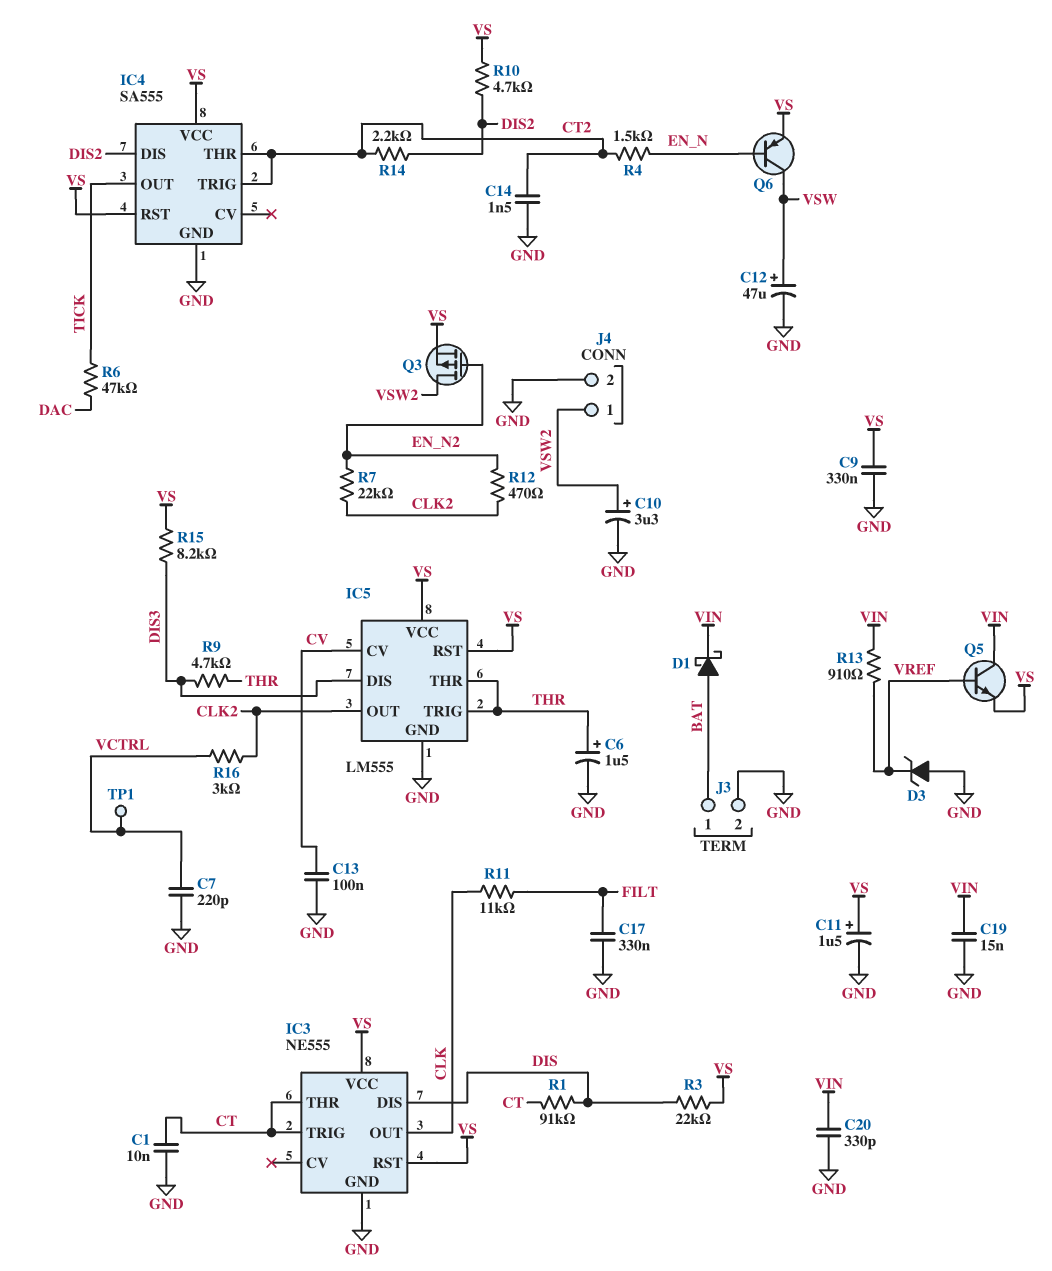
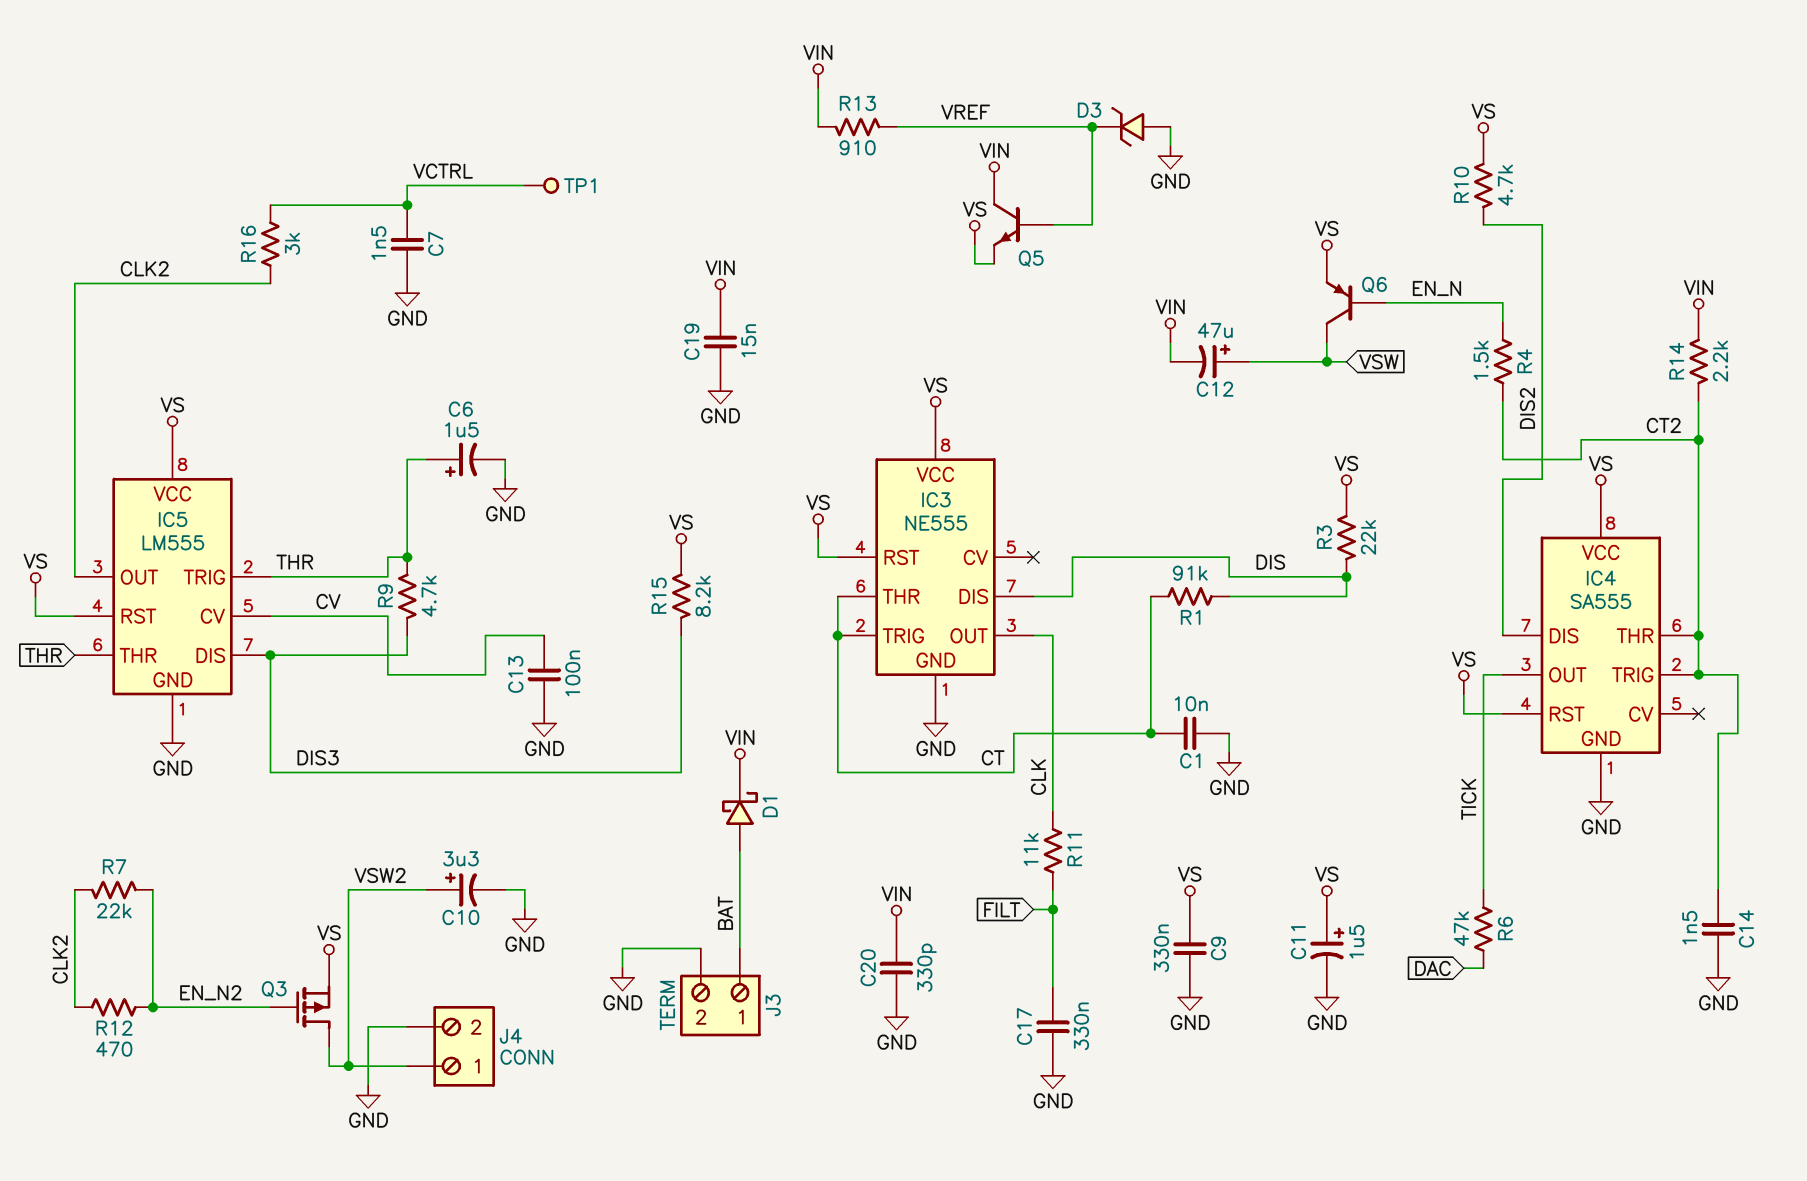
C7: 220pF (GND, VCTRL) -> 1.5nF (GND, VCTRL)
C12: 47uF (plus VSW, minus GND) -> 47uF (plus VSW, minus VIN)
R14: 2.2k (CT2, DIS2) -> 2.2k (CT2, VIN)

